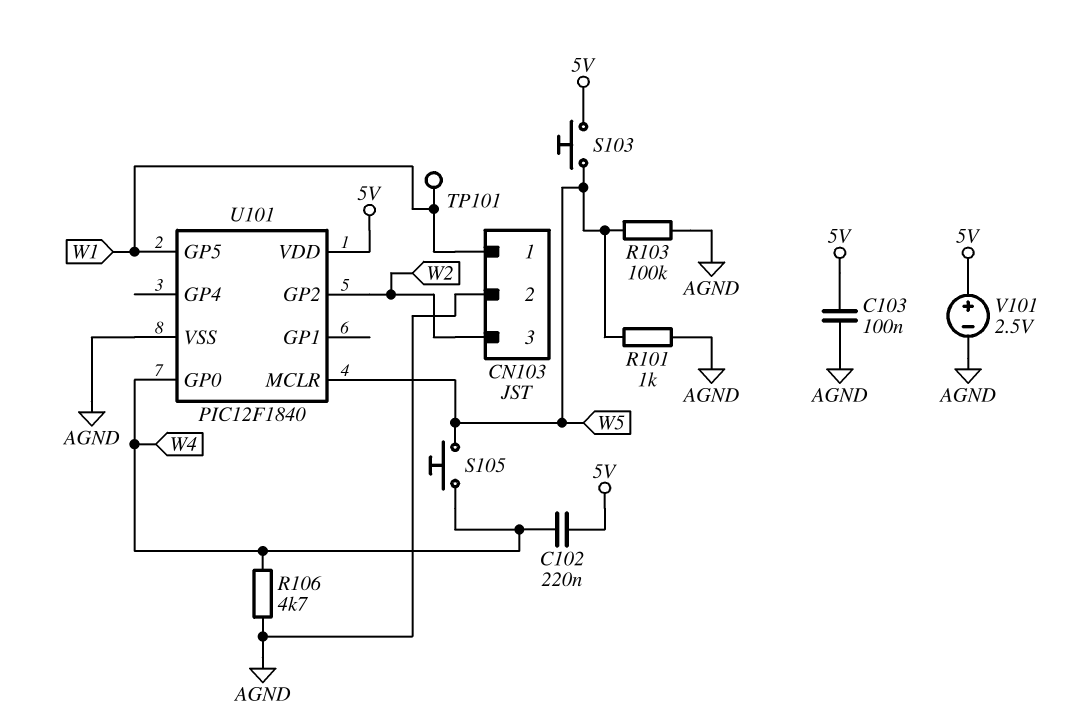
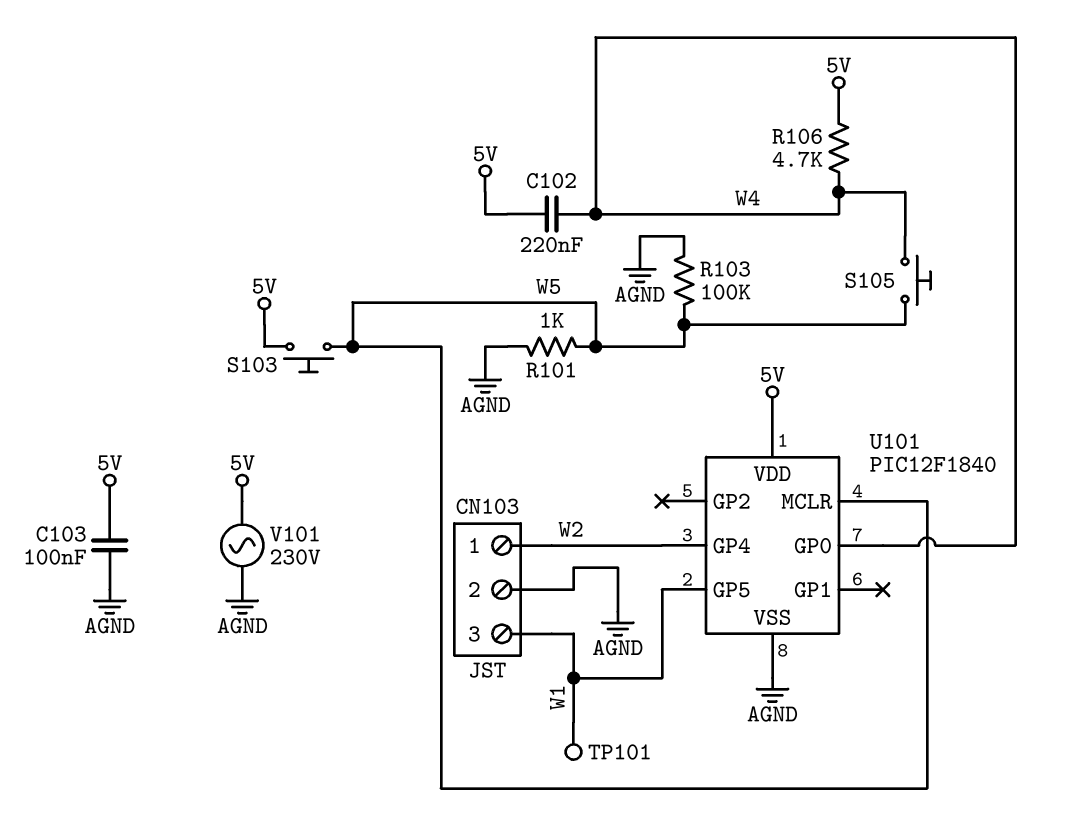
CN103 pin 1: W1 -> W2
CN103 pin 3: W2 -> W1
R106: 4.7k (AGND, W4) -> 4.7k (5V, W4)
U101 pin GP2: W2 -> none
U101 pin GP4: none -> W2
V101: 2.5V (plus 5V, minus AGND) -> AC 230V (5V, AGND)

